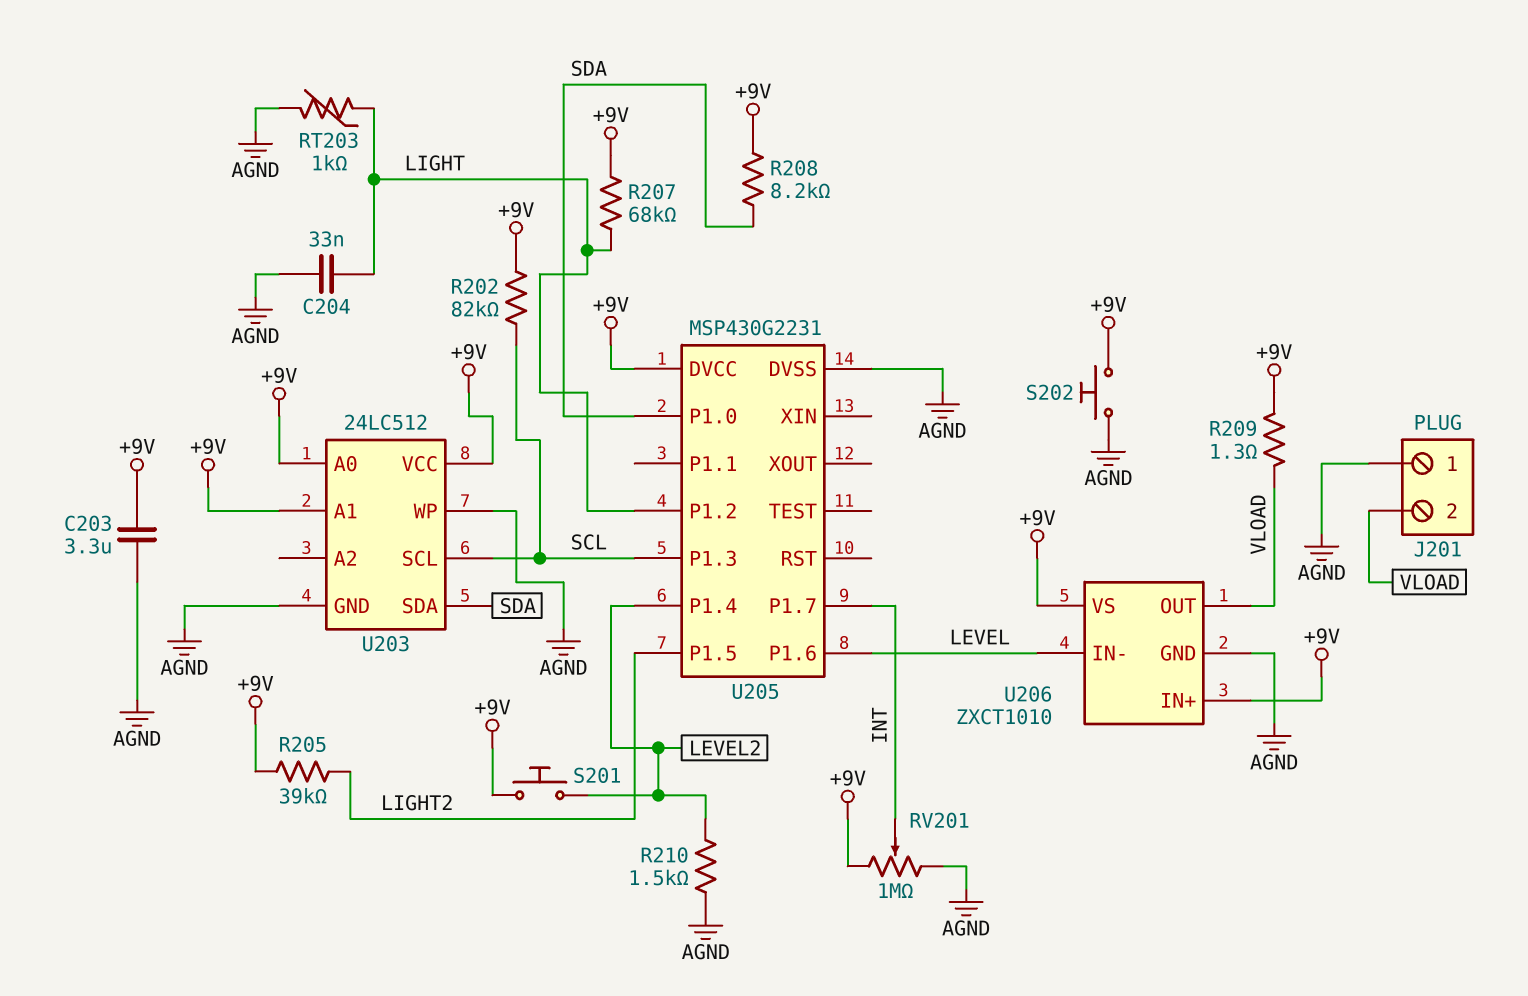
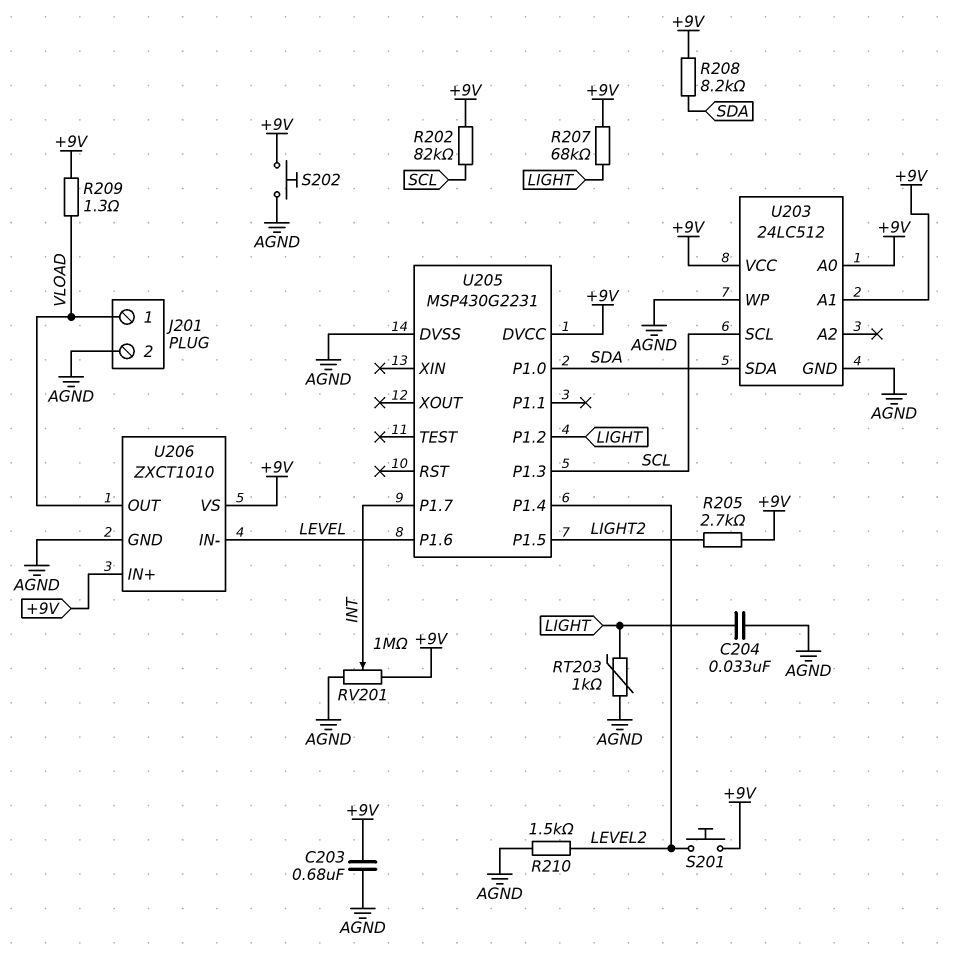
C203: 3.3uF (+9V, AGND) -> 680nF (+9V, AGND)
J201 pin 1: AGND -> VLOAD
J201 pin 2: VLOAD -> AGND
R205: 39k (+9V, LIGHT2) -> 2.7k (+9V, LIGHT2)

